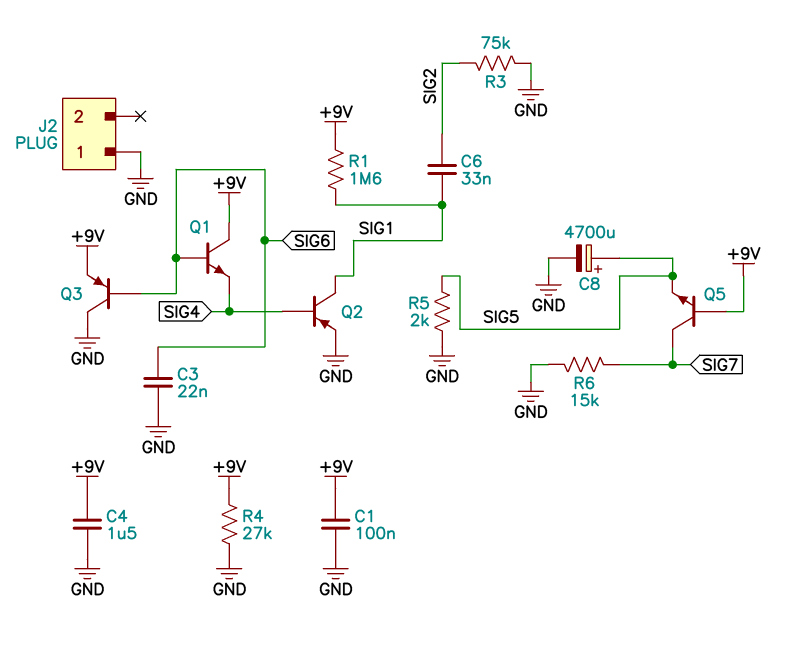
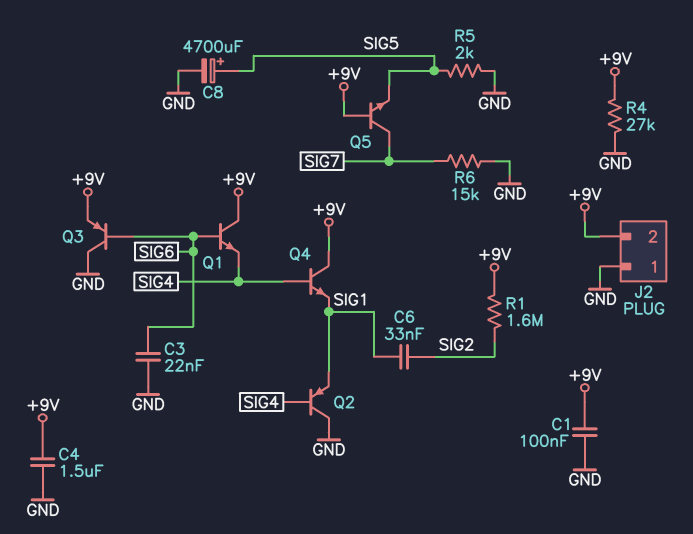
J2 pin 2: none -> +9V
Q2: PNP (B SIG4, C SIG1, E GND) -> PNP (B SIG4, C GND, E SIG1)
Q4: none -> NPN (B SIG4, C +9V, E SIG1)
R1: 1.6M (+9V, SIG1) -> 1.6M (+9V, SIG2)
R3: 75k (GND, SIG2) -> none

